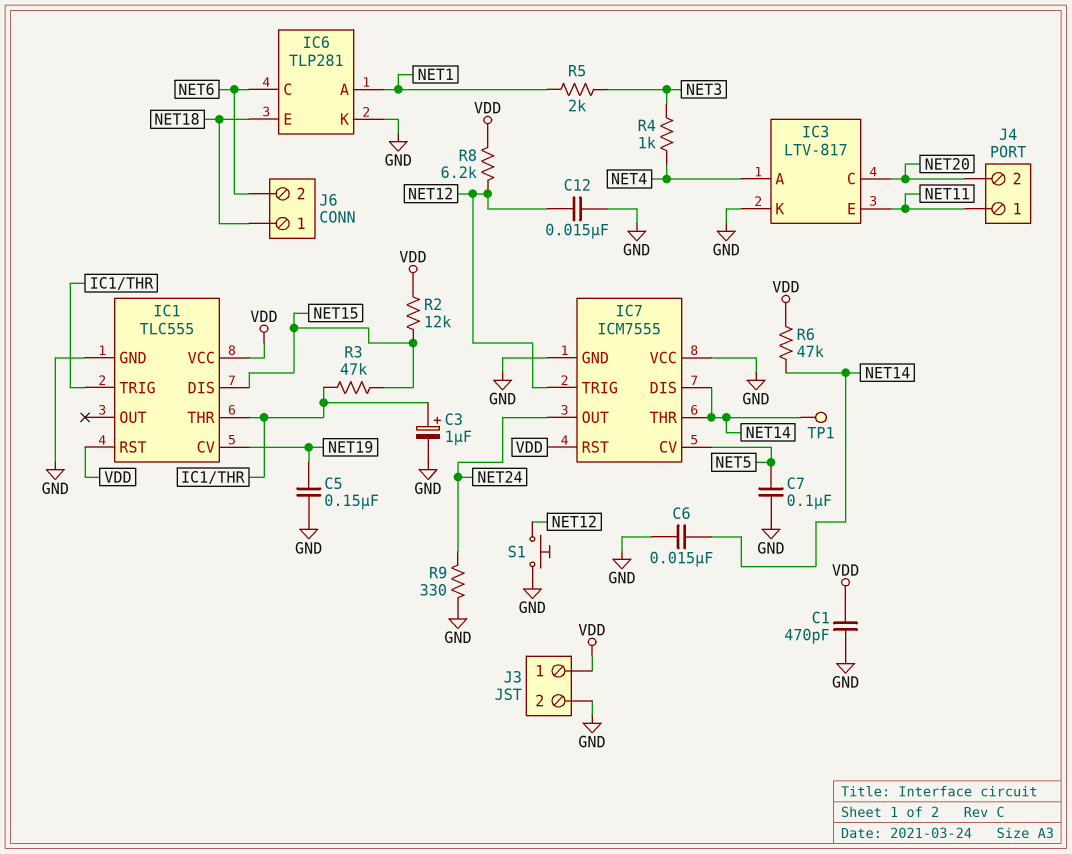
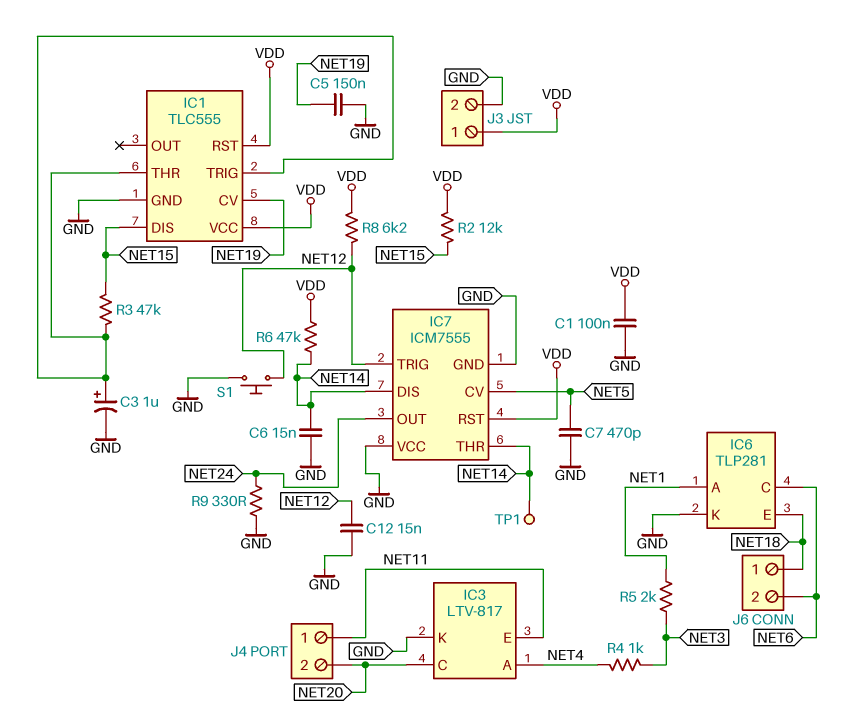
C1: 470pF (GND, VDD) -> 100nF (GND, VDD)
C7: 100nF (GND, NET5) -> 470pF (GND, NET5)

